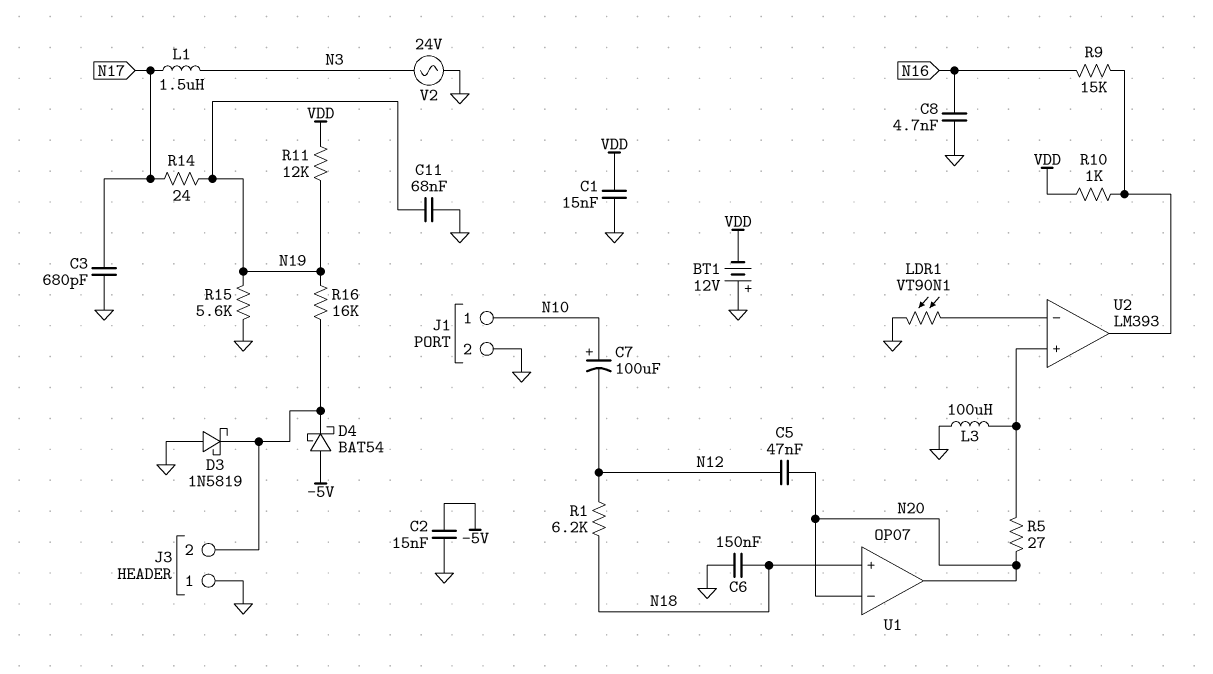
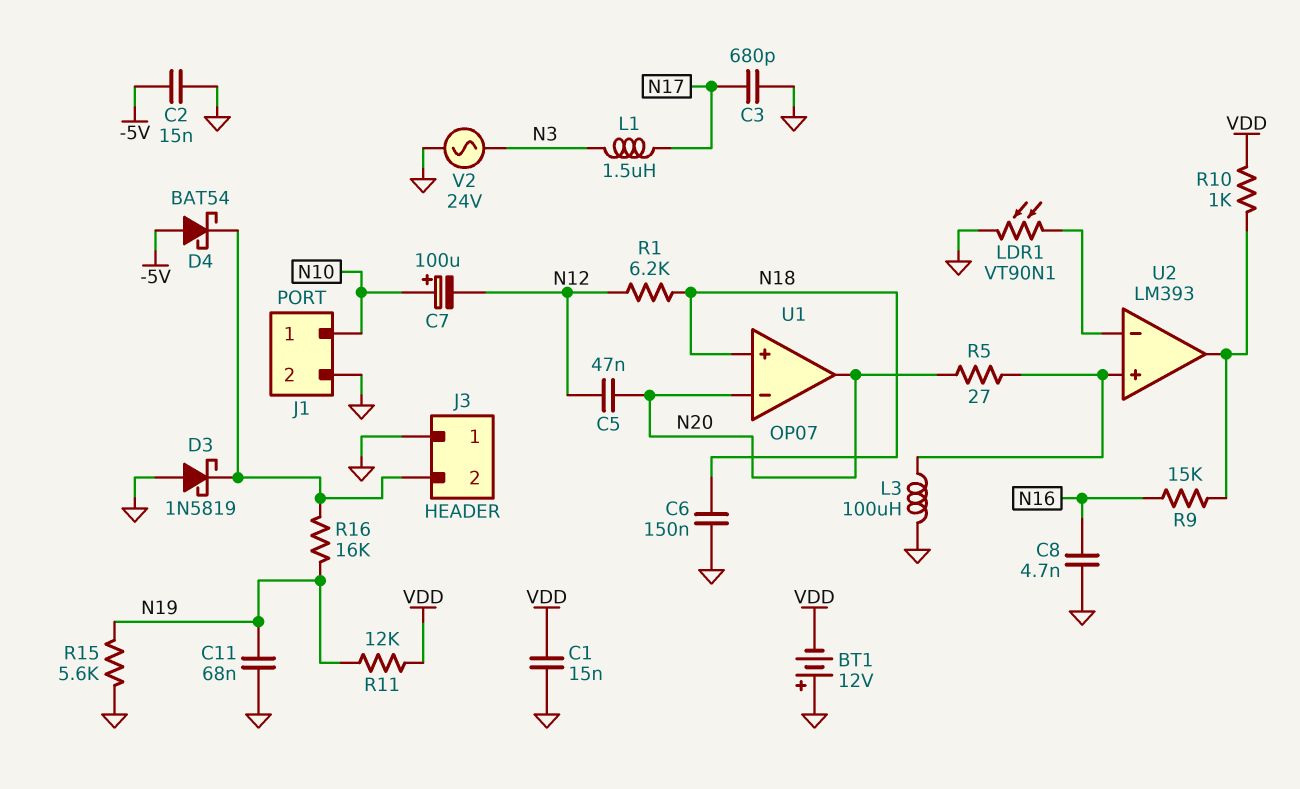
R14: 24 (N17, N19) -> none

